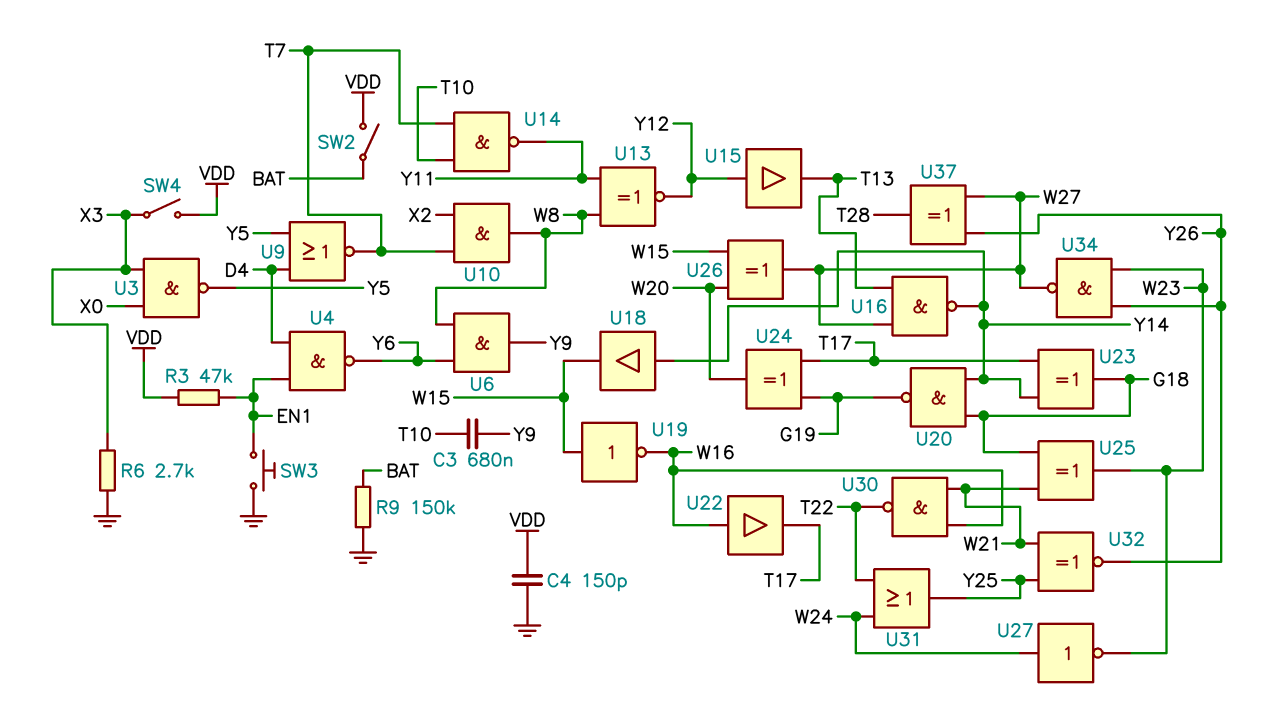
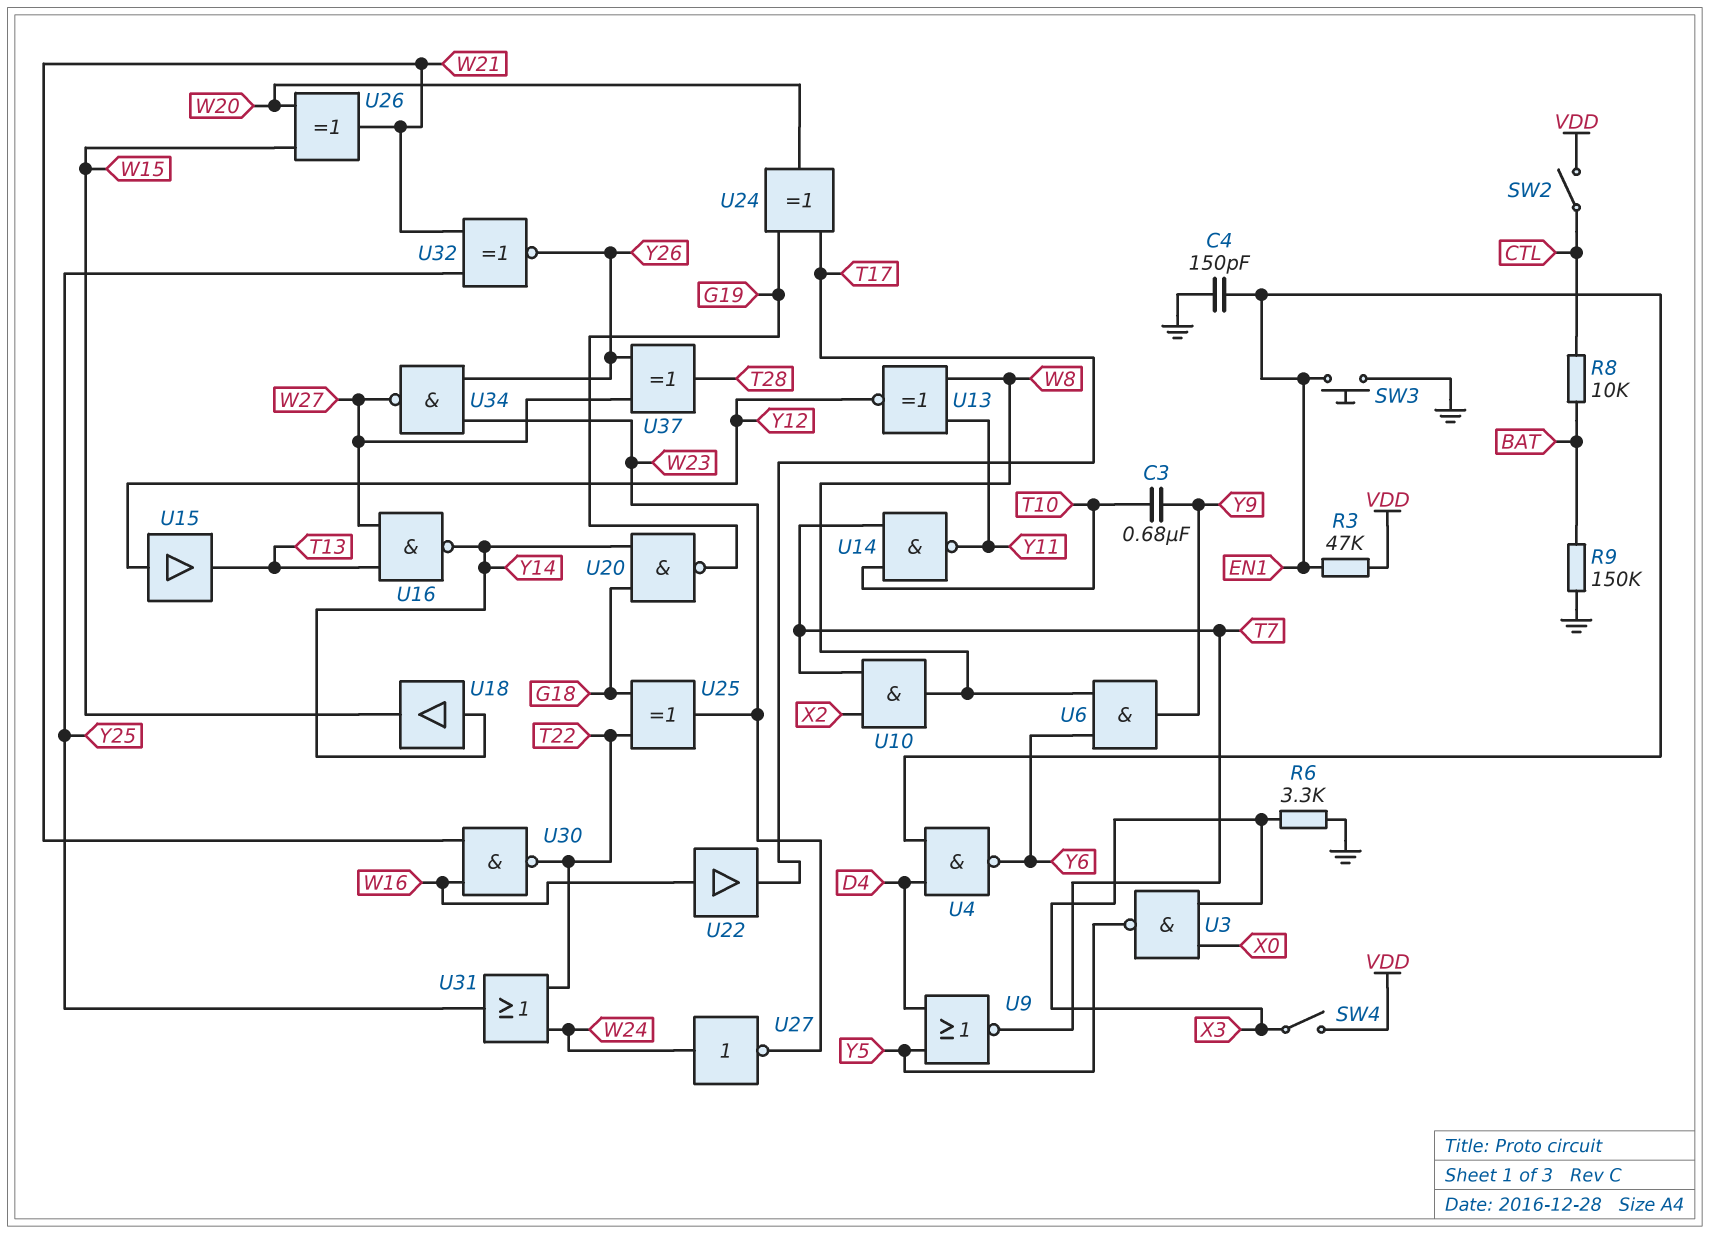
C4: 150pF (GND, VDD) -> 150pF (EN1, GND)
R6: 2.7k (GND, X3) -> 3.3k (GND, X3)
R8: none -> 10k (BAT, CTL)
SW2: switch (BAT, VDD) -> switch (CTL, VDD)
U19: NOT (in W15, out W16) -> none
U23: XOR (in T17, in Y14, out G18) -> none
U25: XOR (in G18, in W21, out W23) -> XOR (in G18, in T22, out W23)
U26: XOR (in W15, in W20, out W27) -> XOR (in W15, in W20, out W21)

